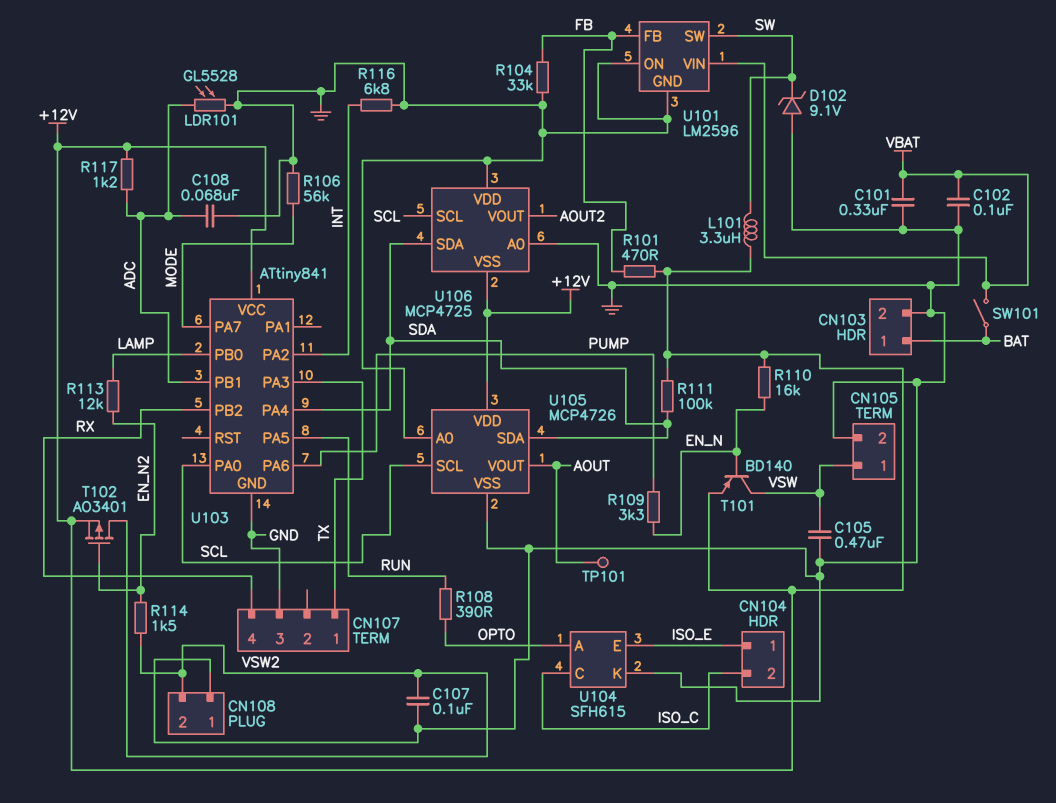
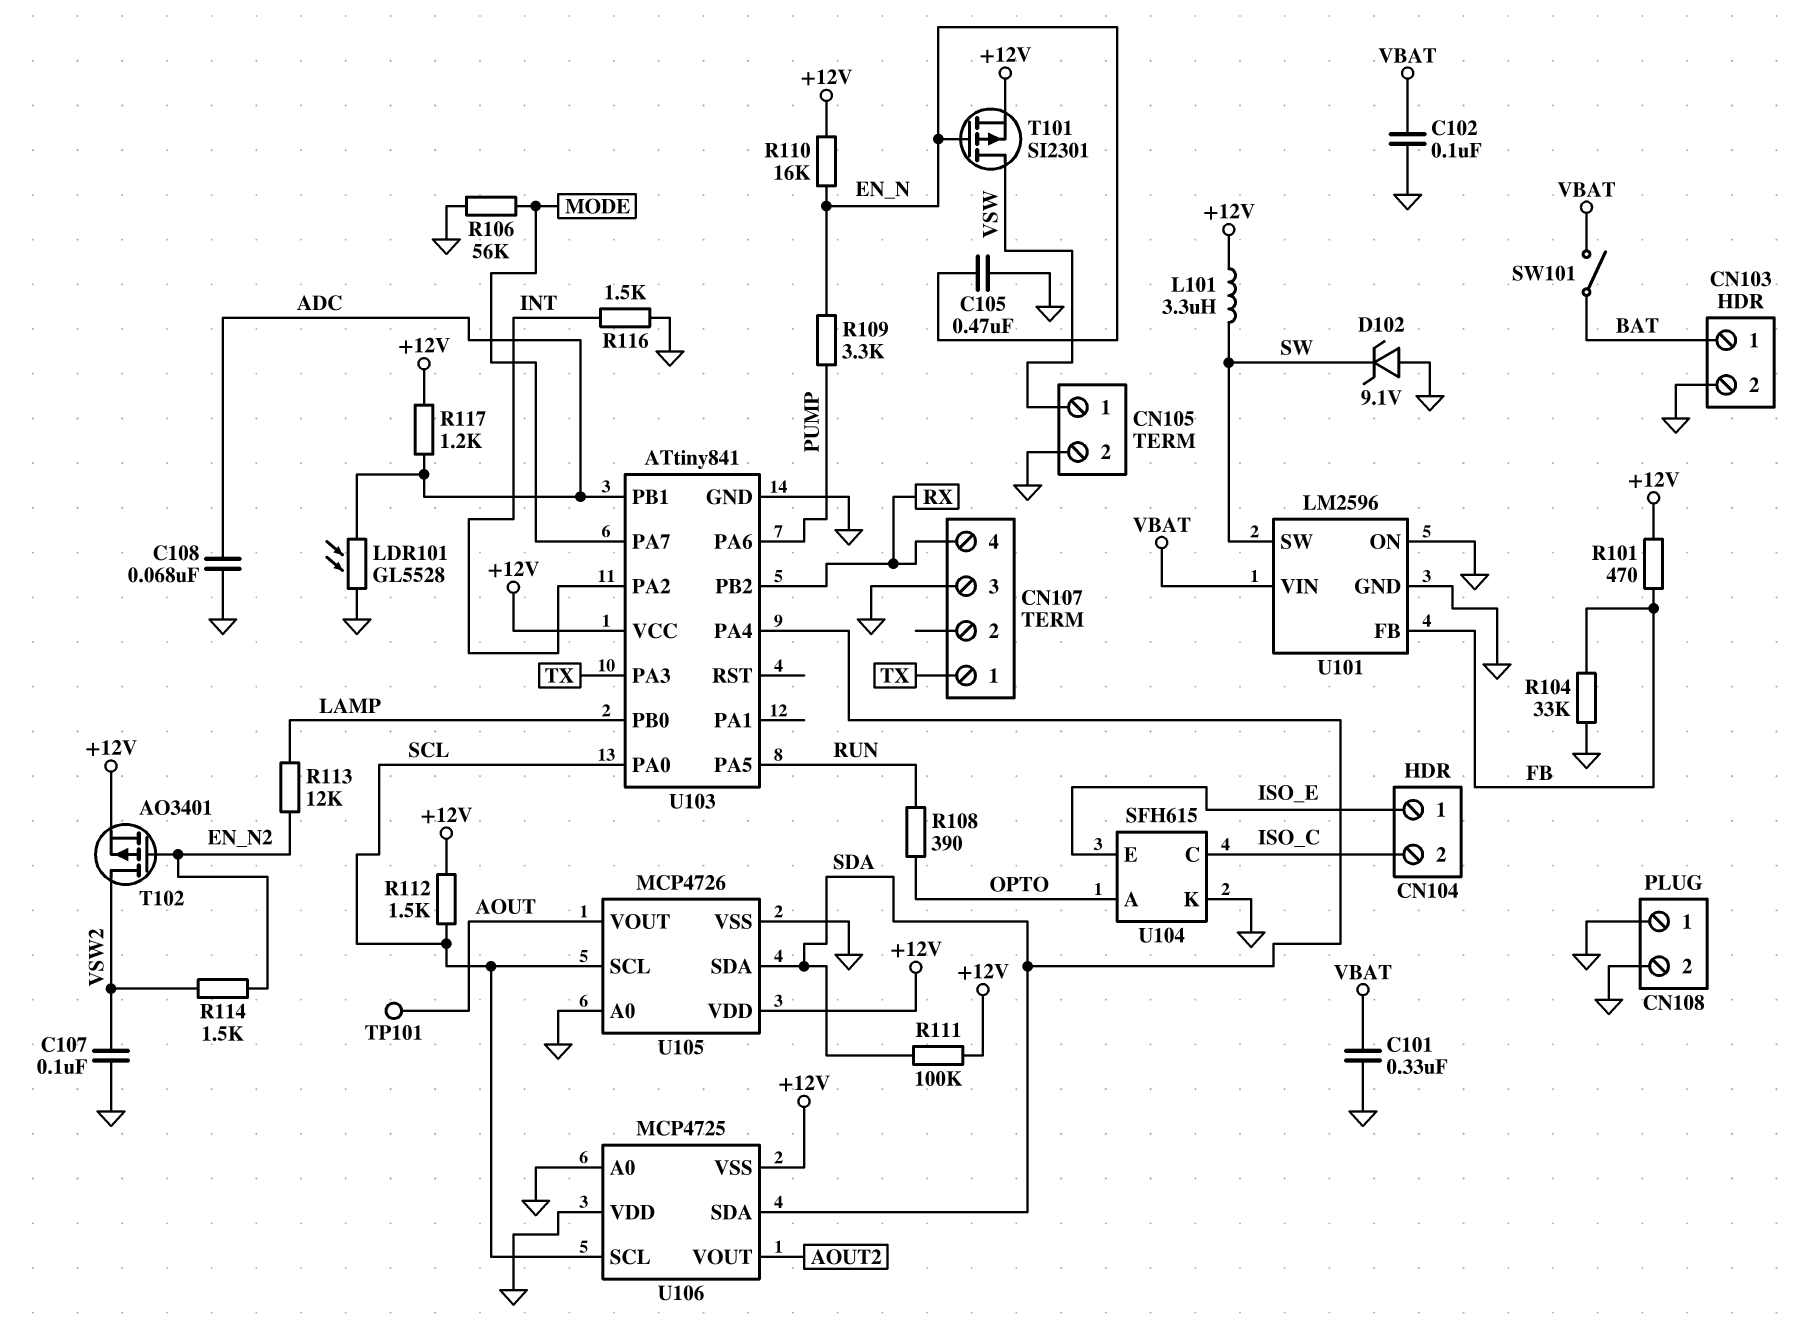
C105: 470nF (GND, VSW) -> 470nF (EN_N, GND)
CN108 pin 2: VSW2 -> GND
R112: none -> 1.5k (+12V, SCL)
R116: 6.8k (GND, INT) -> 1.5k (GND, INT)
T101: PNP BD140 (B EN_N, C VSW, E +12V) -> PMOS SI2301 (G EN_N, D VSW, S +12V)

